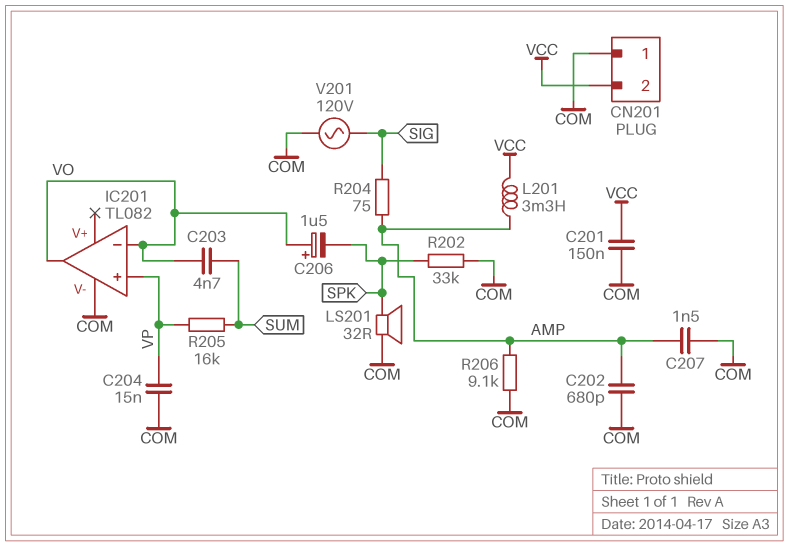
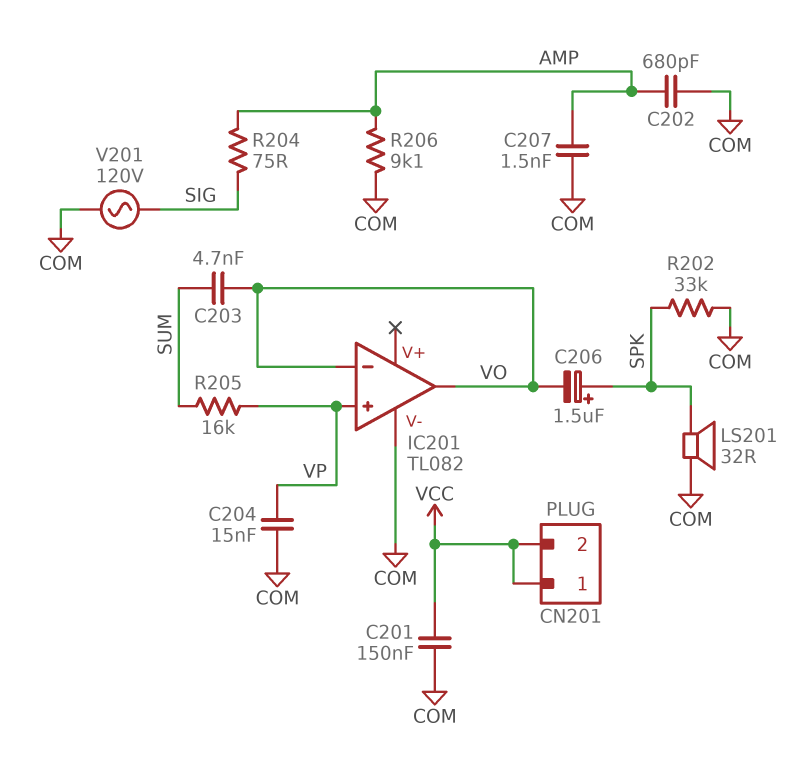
C206: 1.5uF (plus VO, minus SPK) -> 1.5uF (plus SPK, minus VO)
CN201 pin 1: COM -> VCC
L201: 3.3mH (AMP, VCC) -> none

